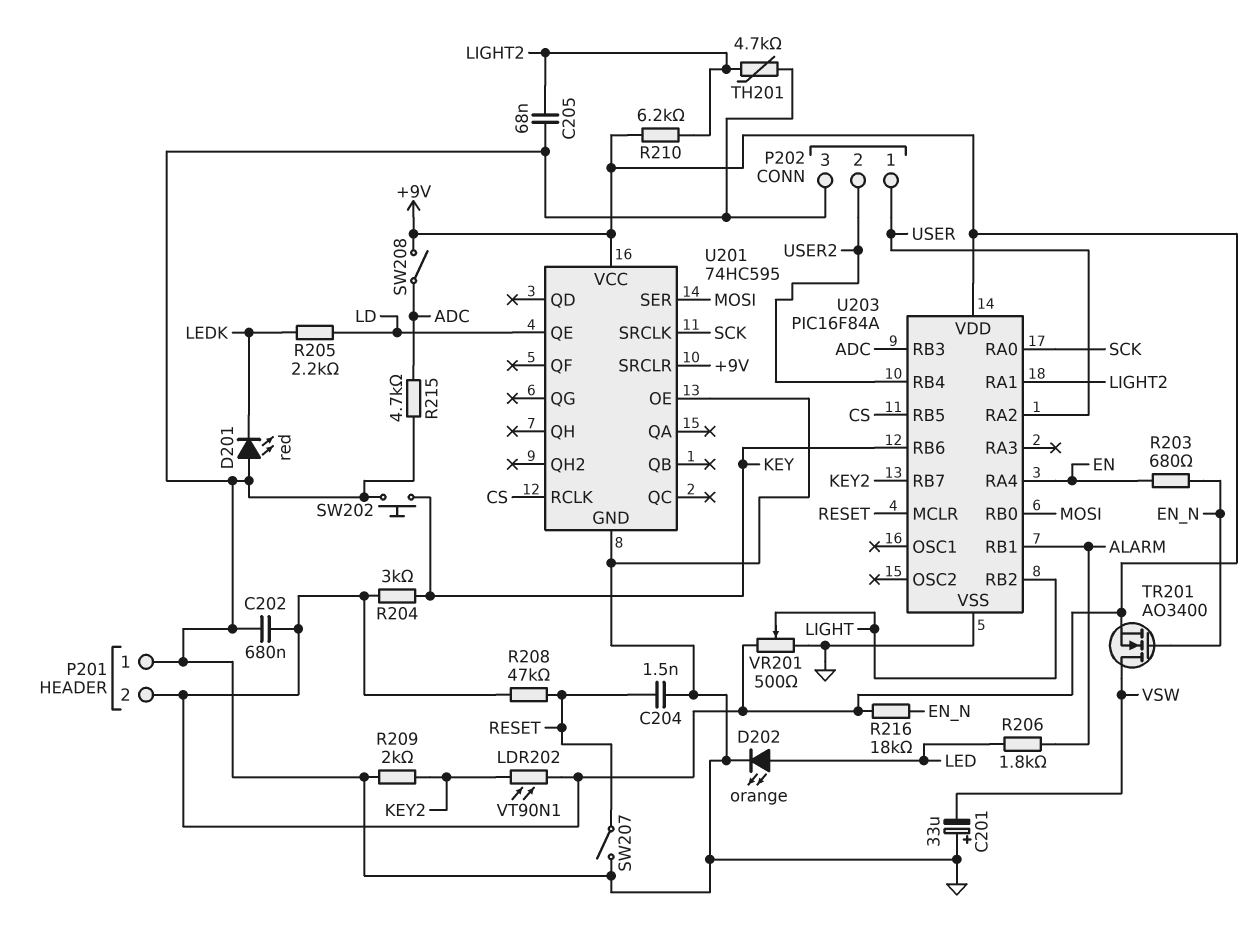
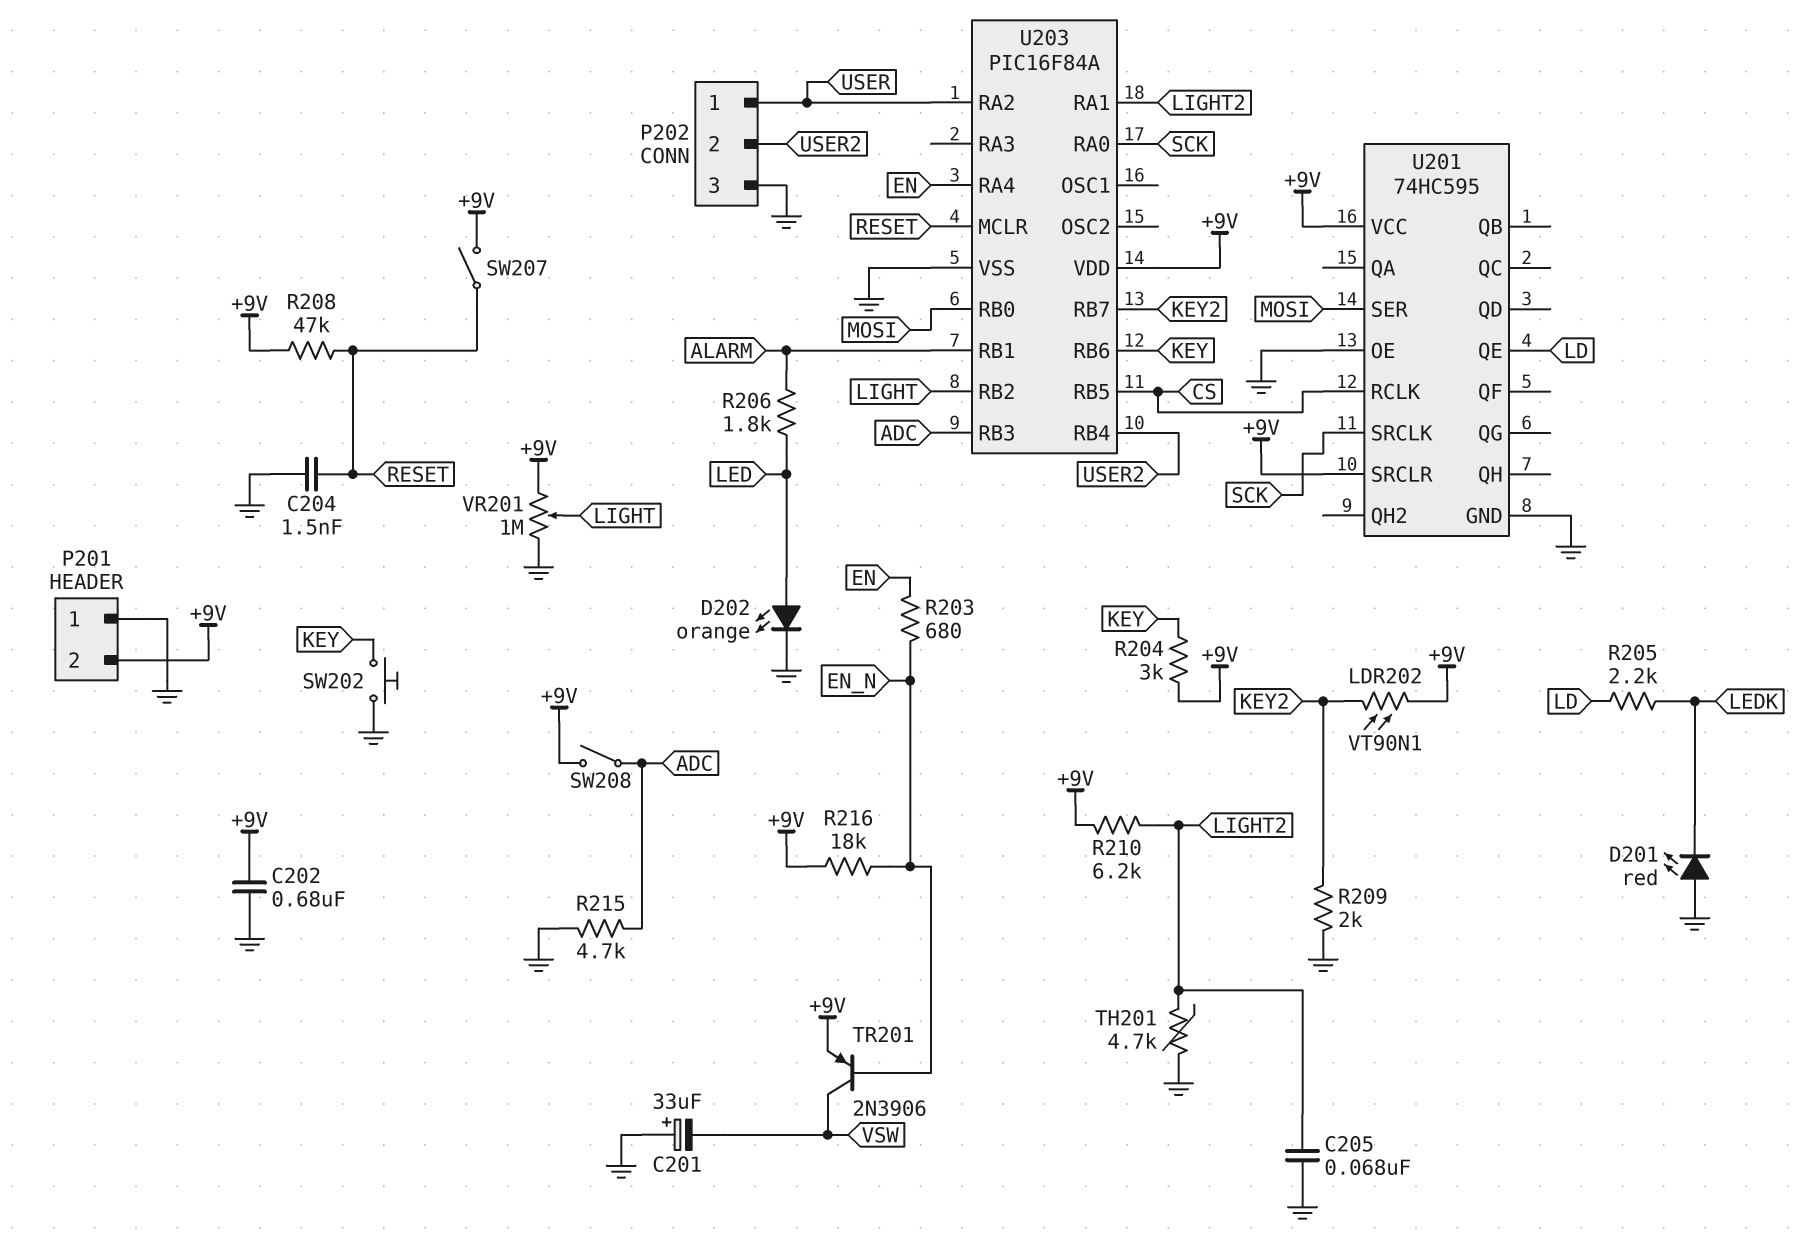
SW207: switch (GND, RESET) -> switch (+9V, RESET)
TR201: NMOS AO3400 (G EN_N, D VSW, S +9V) -> PNP 2N3906 (B EN_N, C VSW, E +9V)
VR201: 500 (+9V, GND, wiper LIGHT) -> 1M (+9V, GND, wiper LIGHT)

